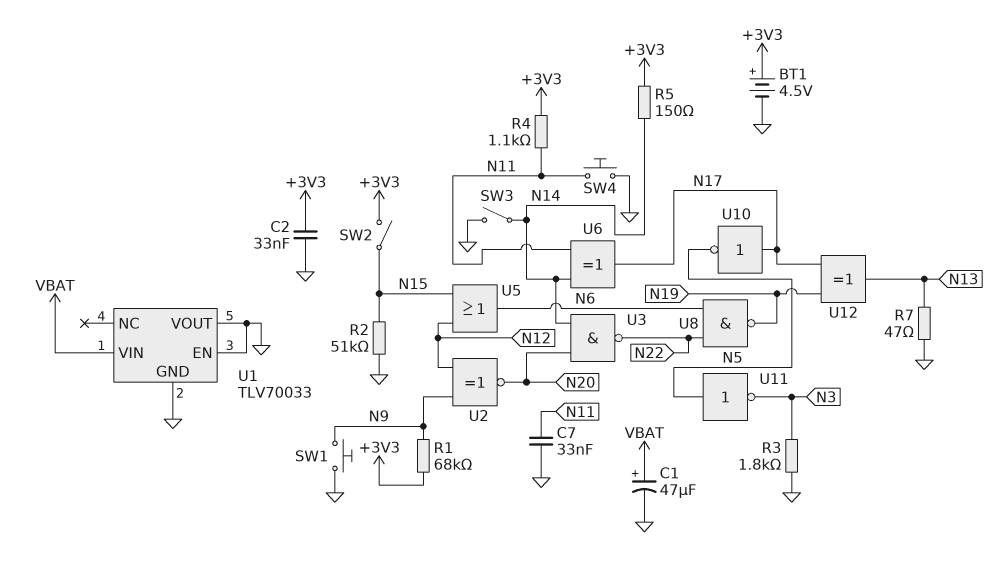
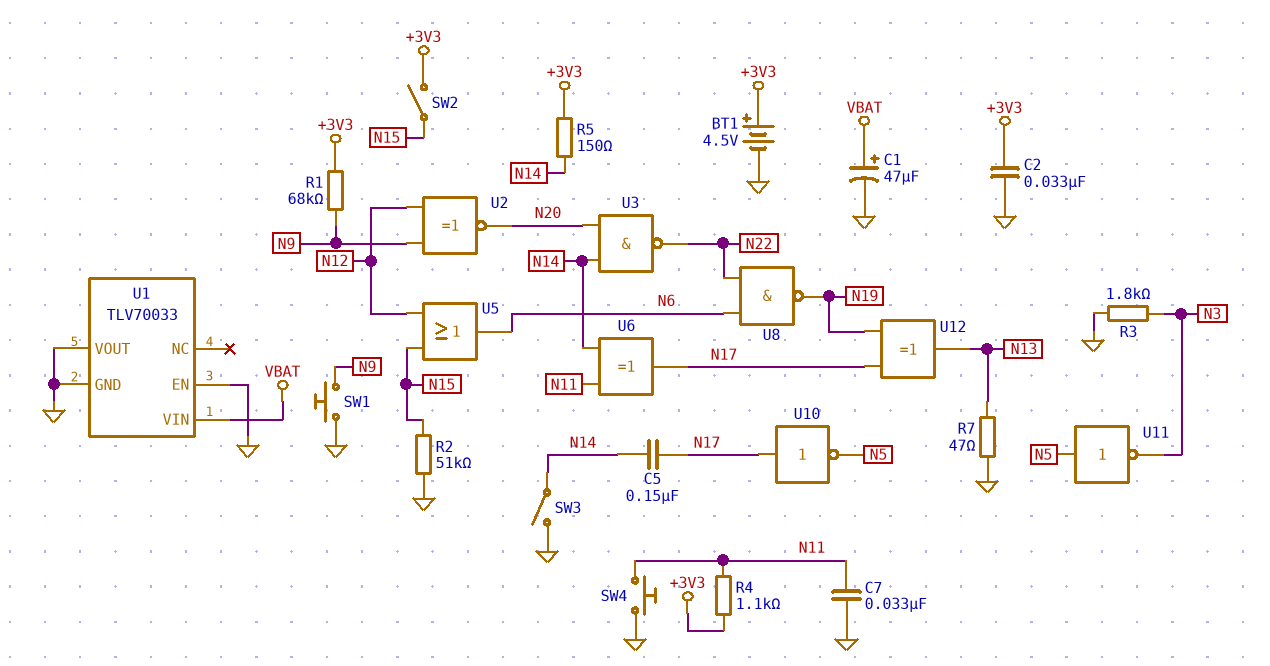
C5: none -> 150nF (N14, N17)

